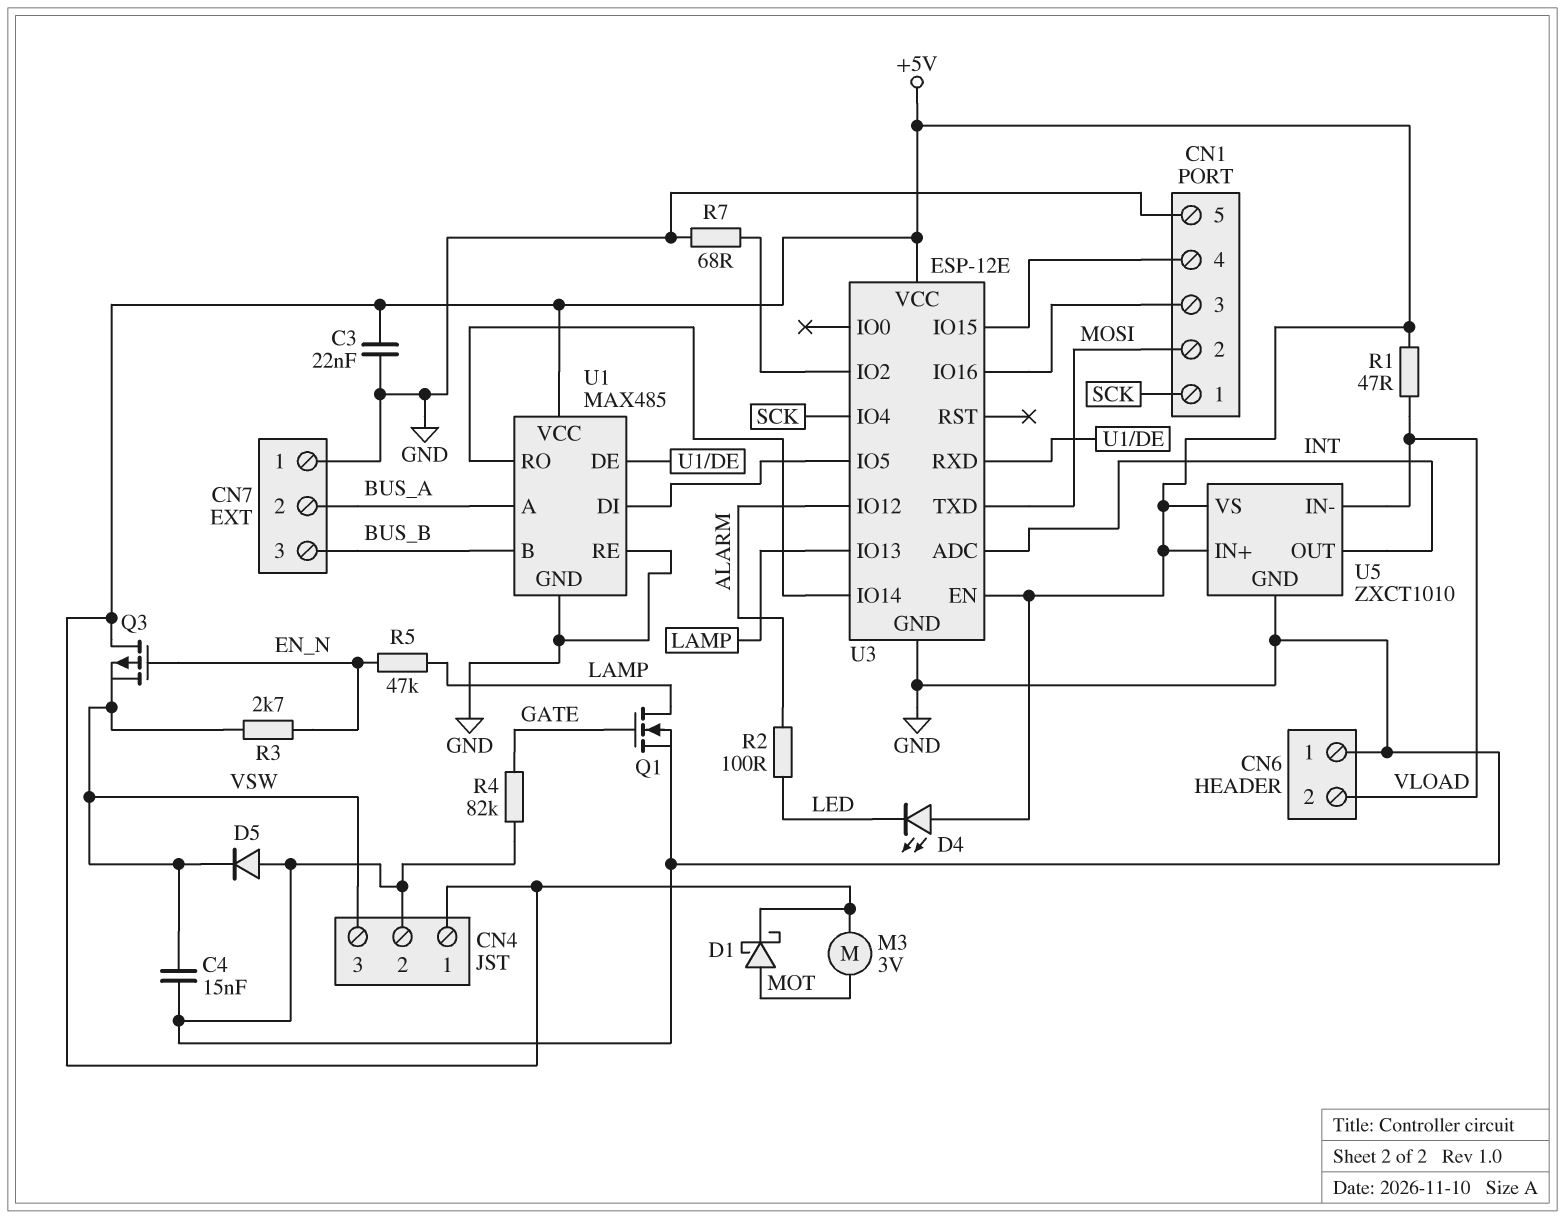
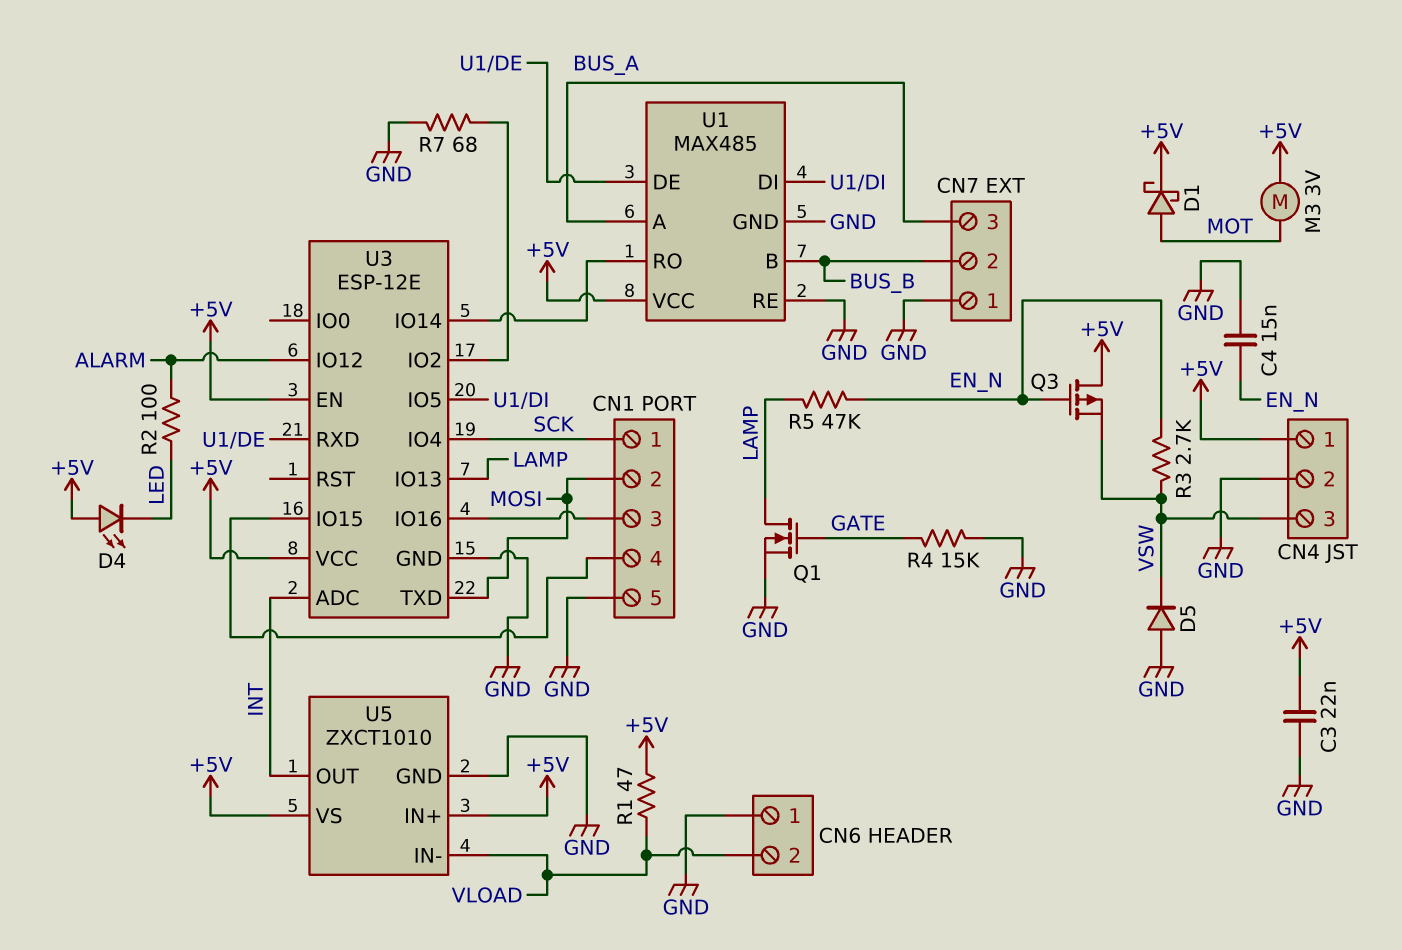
C4: 15nF (GND, VSW) -> 15nF (EN_N, GND)
CN7 pin 2: BUS_A -> BUS_B
CN7 pin 3: BUS_B -> BUS_A
R4: 82k (GATE, GND) -> 15k (GATE, GND)

